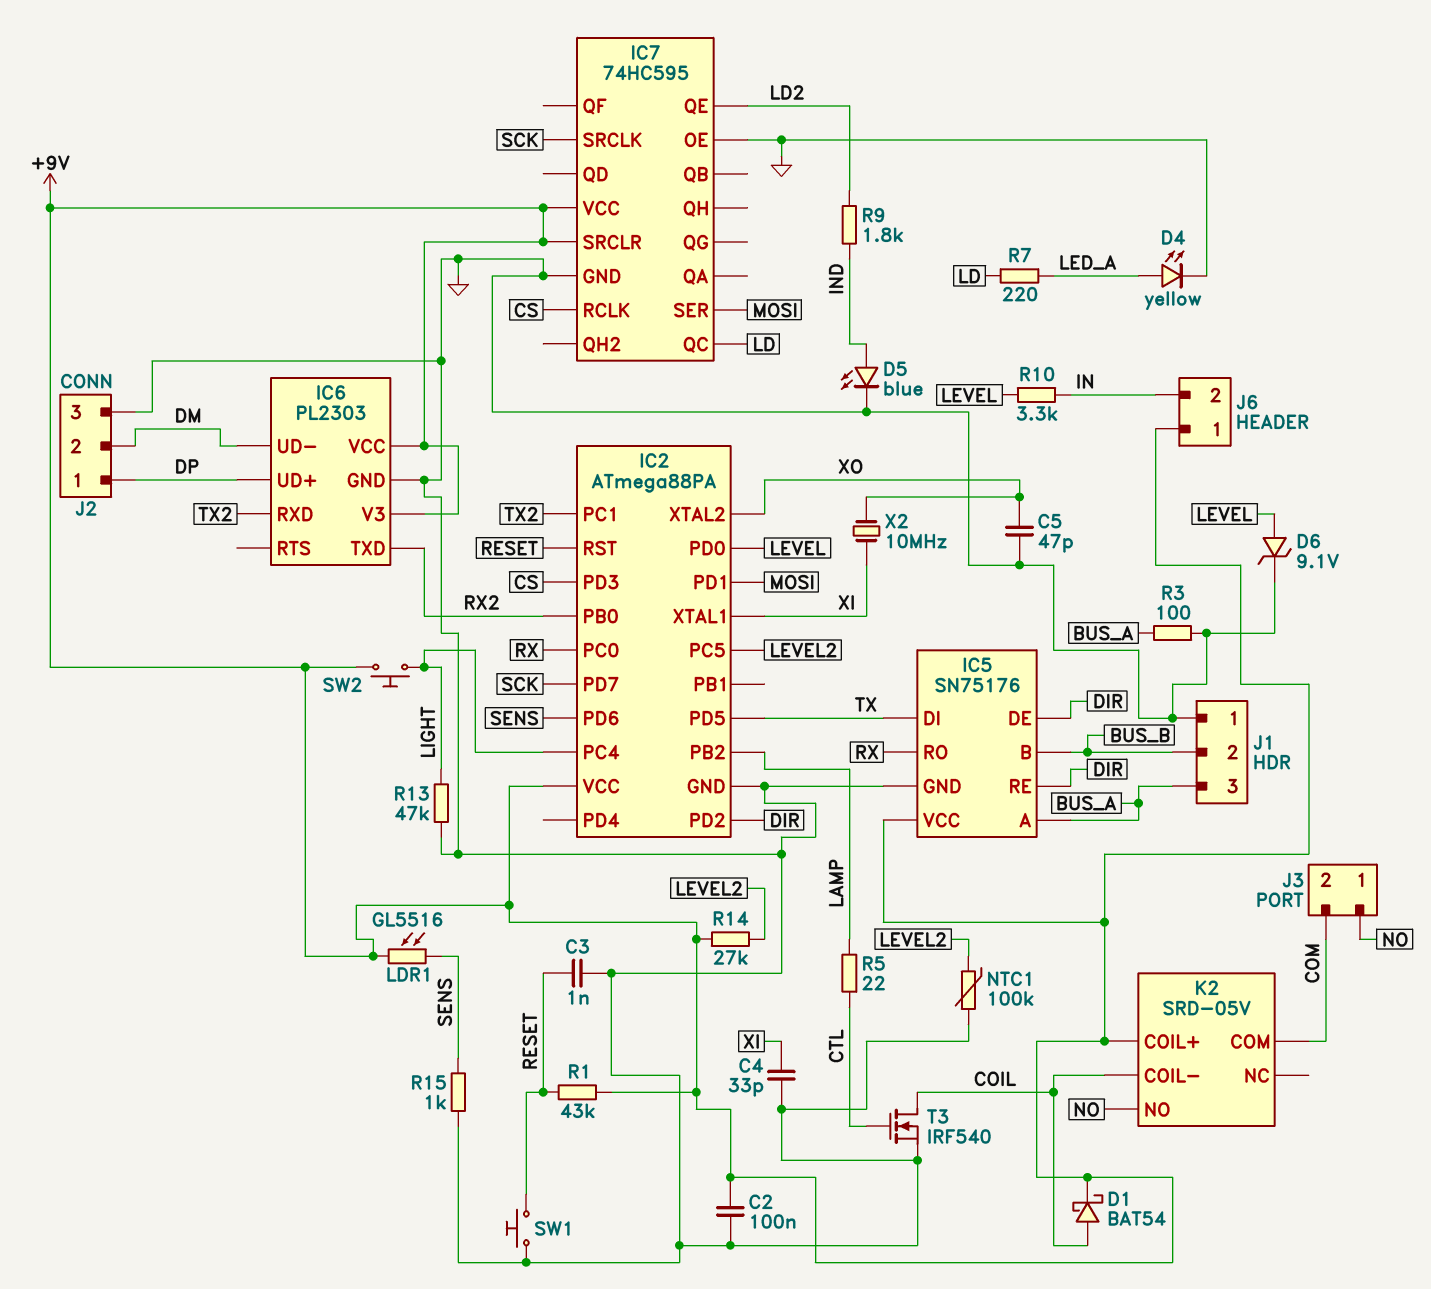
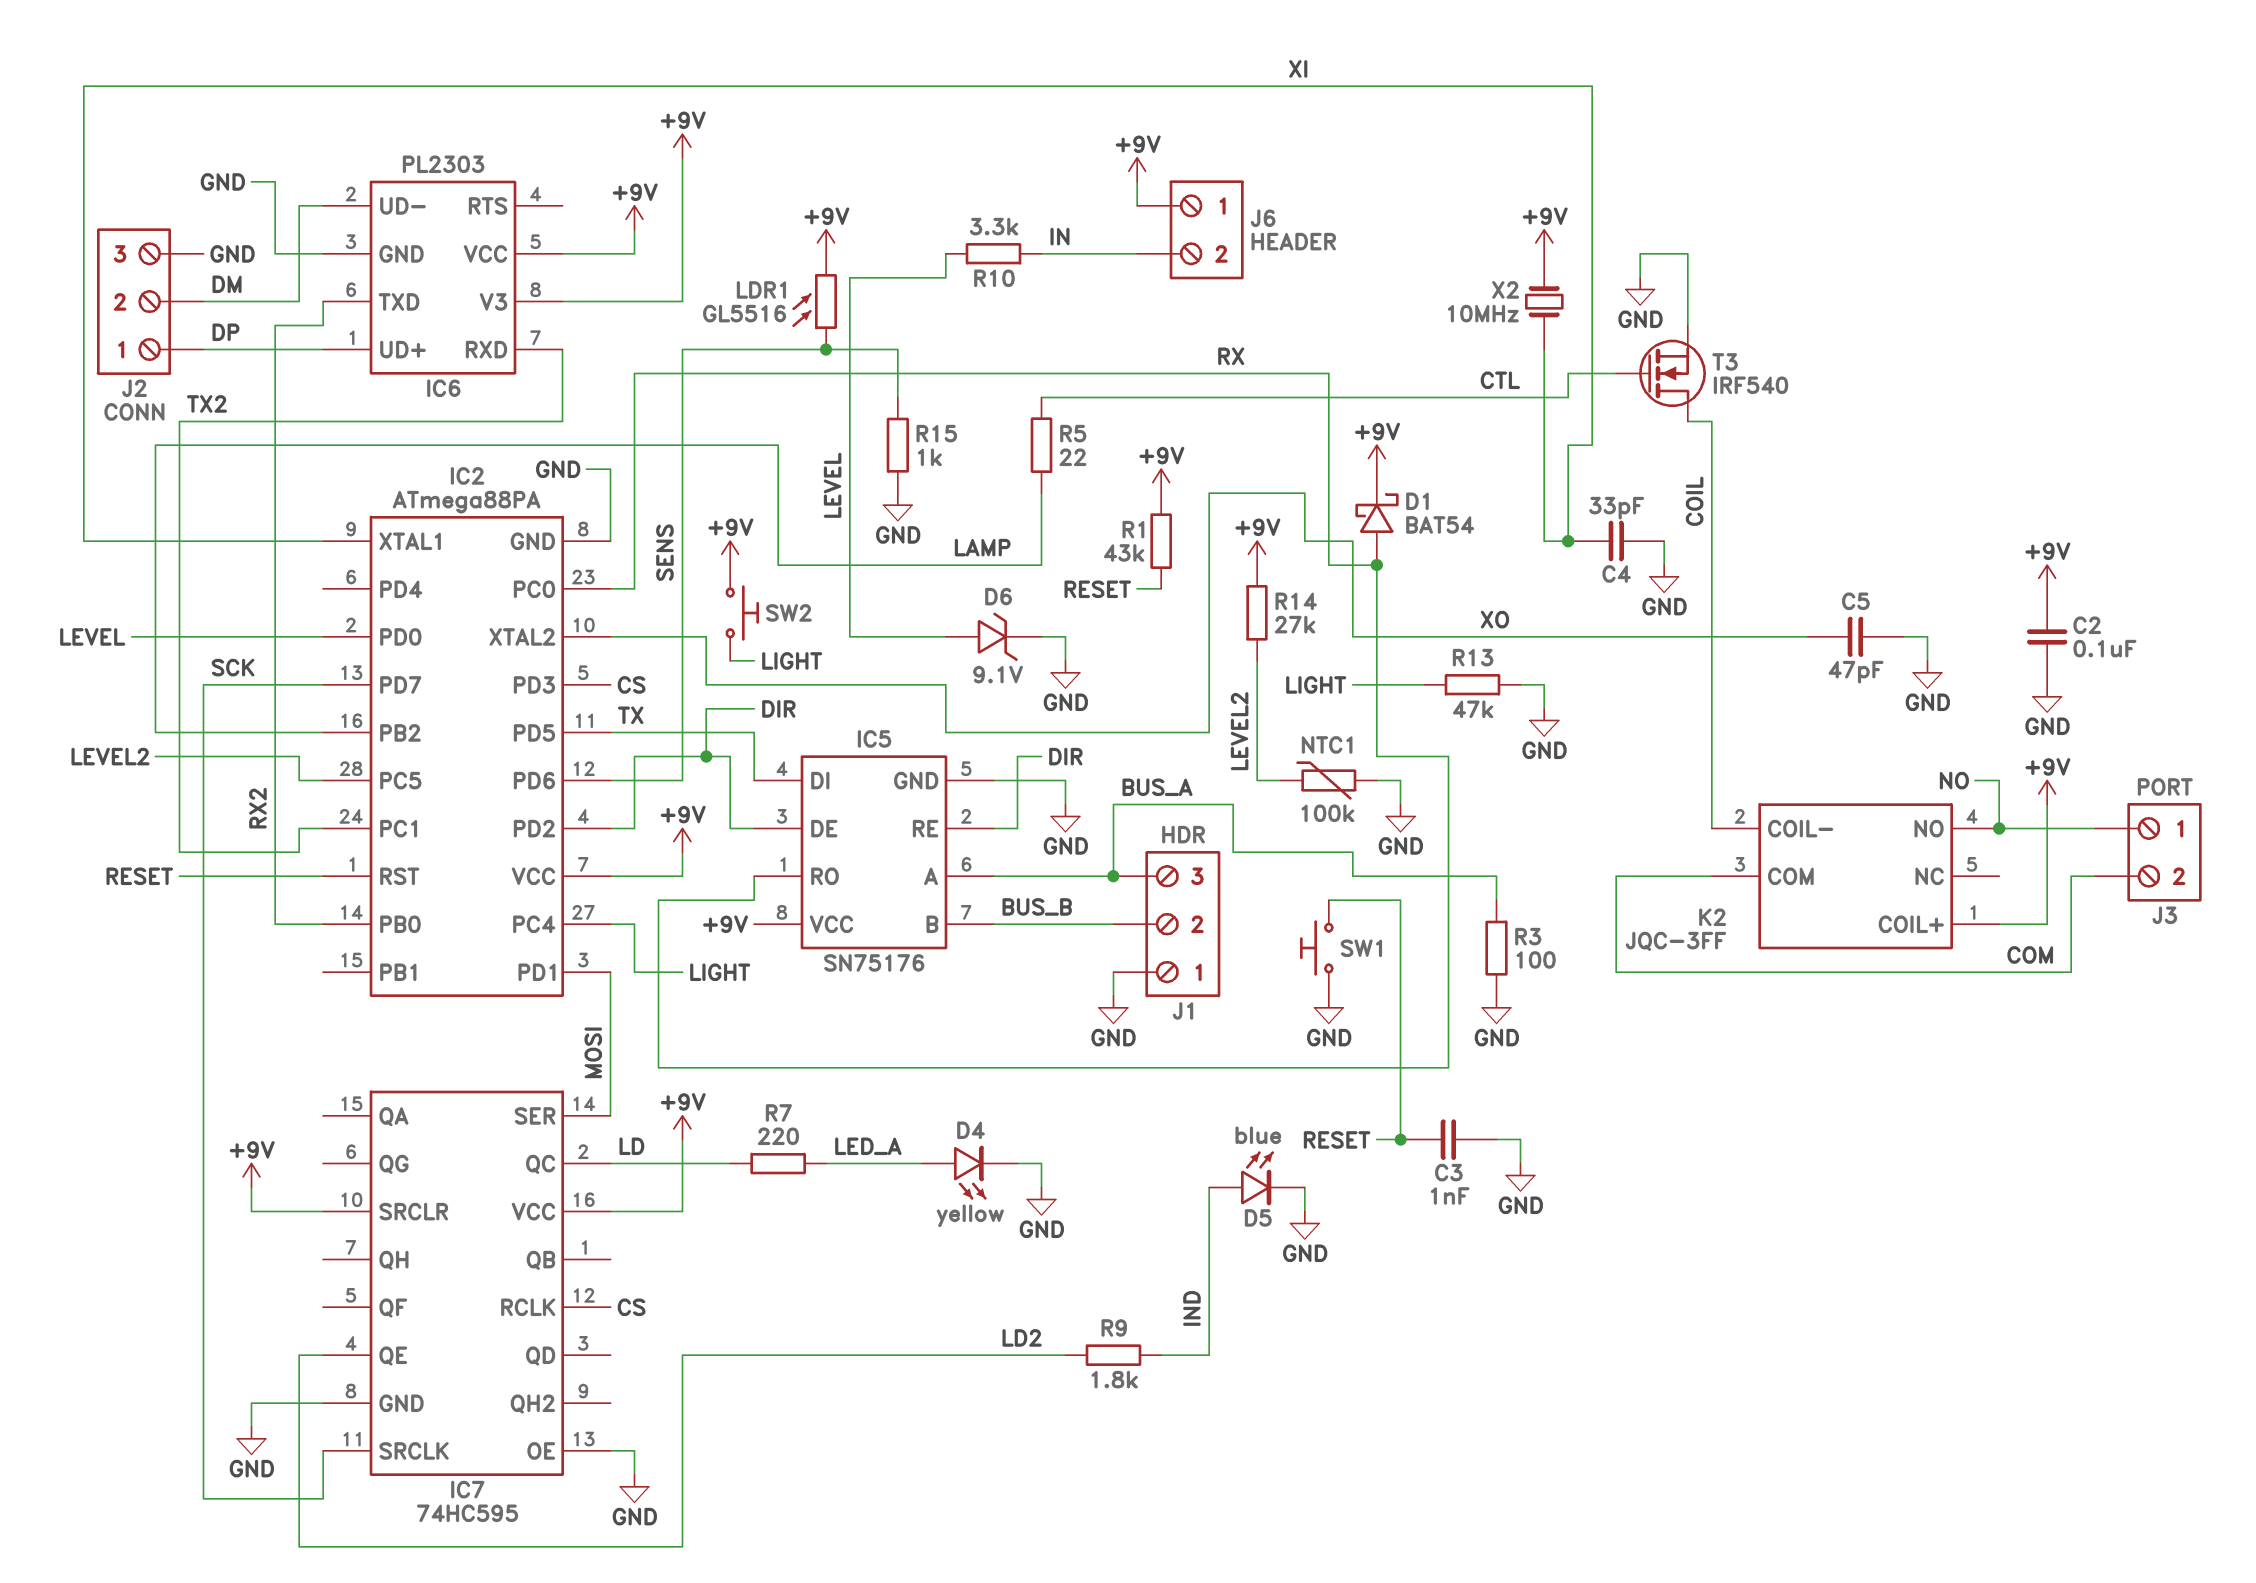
D1: schottky BAT54 (A COIL, K +9V) -> schottky BAT54 (A RX, K +9V)
K2: SRD-05V -> JQC-3FF
X2: 10MHz (XI, XO) -> 10MHz (+9V, XI)

